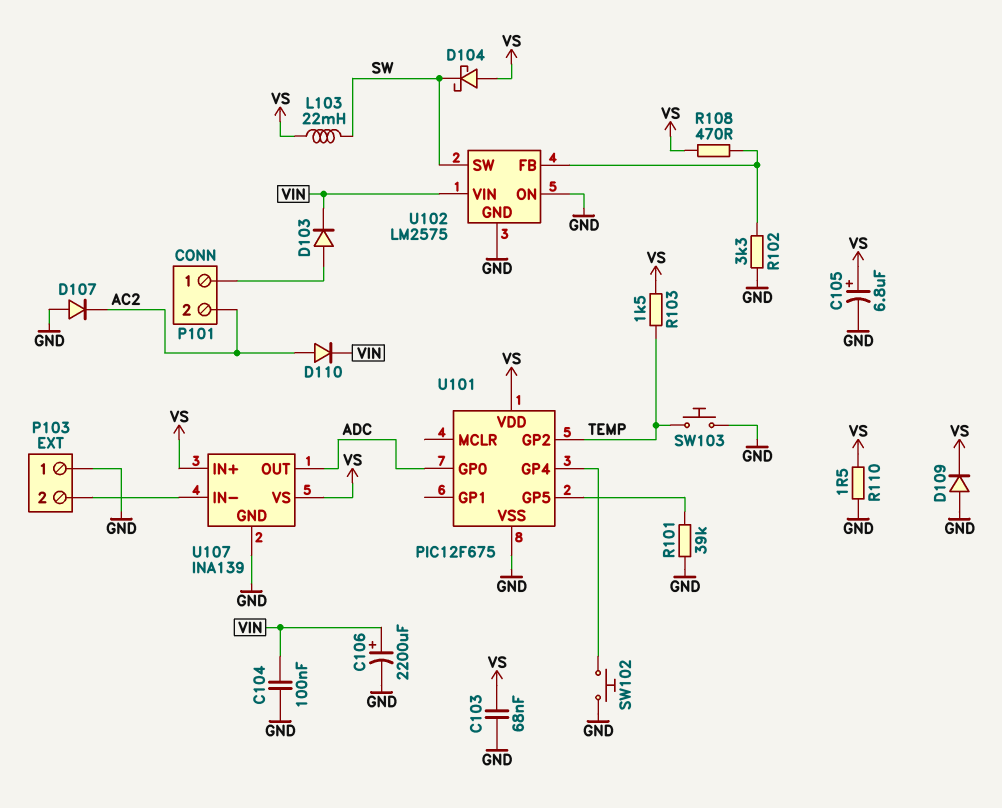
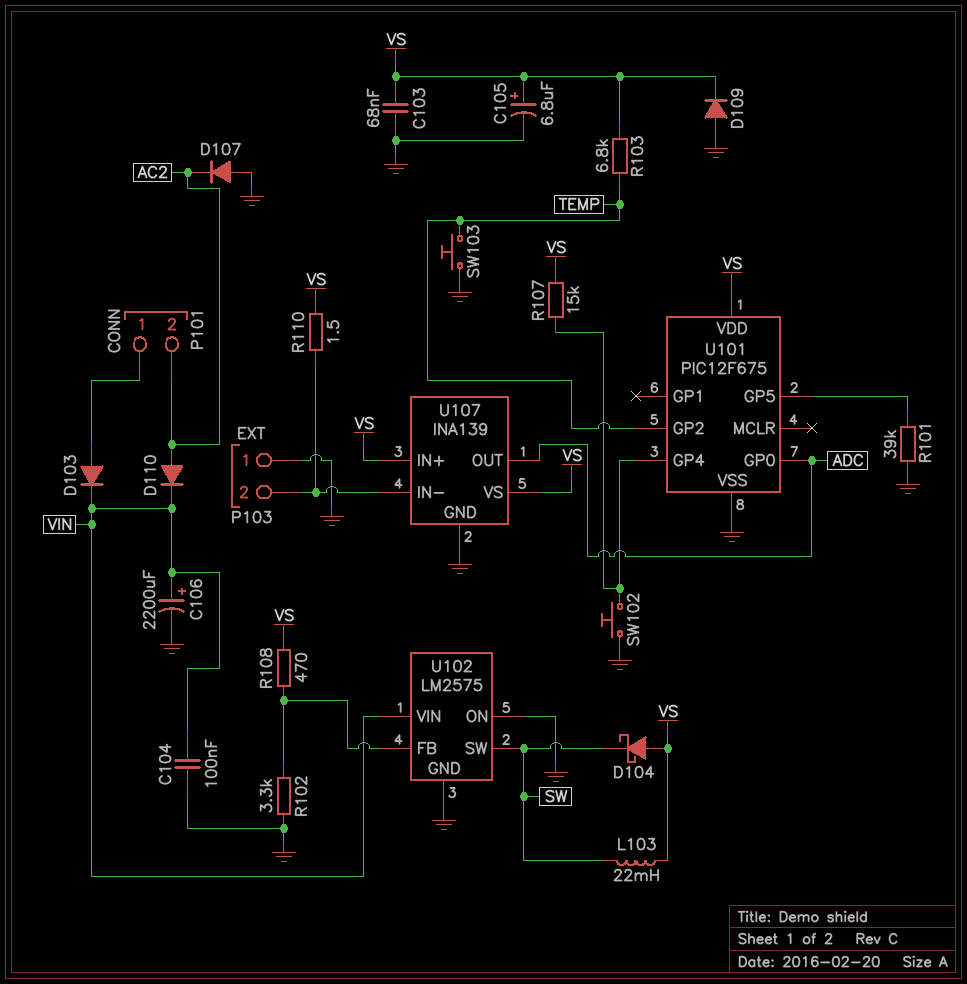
R103: 1.5k (TEMP, VS) -> 6.8k (TEMP, VS)
R107: none -> 15k (U101/GP4, VS)
R110: 1.5 (GND, VS) -> 1.5 (P103/2, VS)

